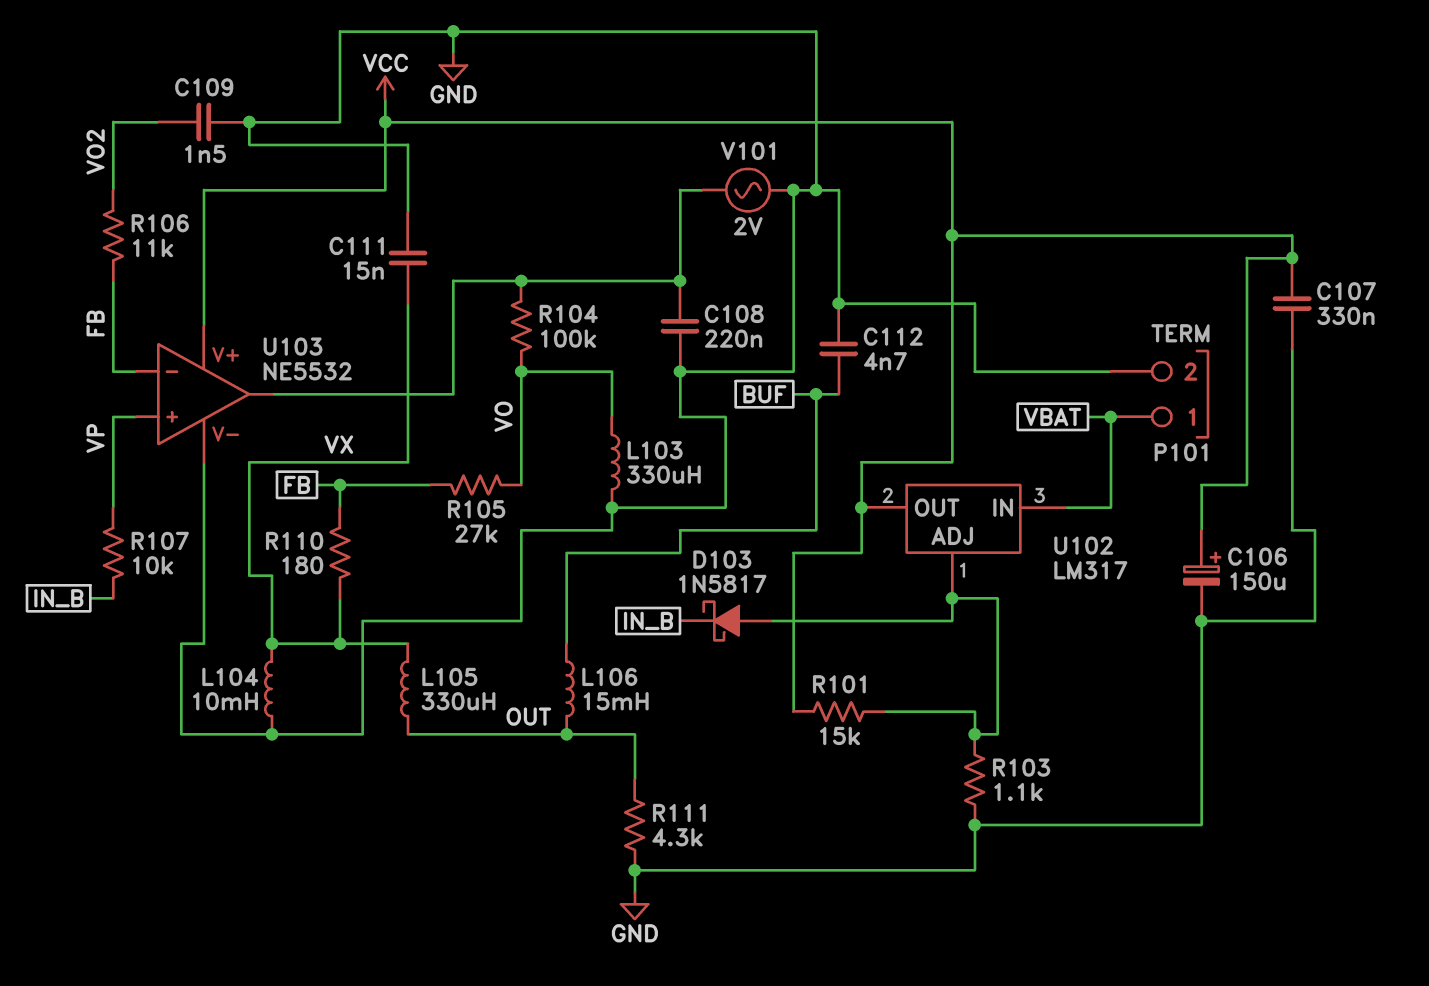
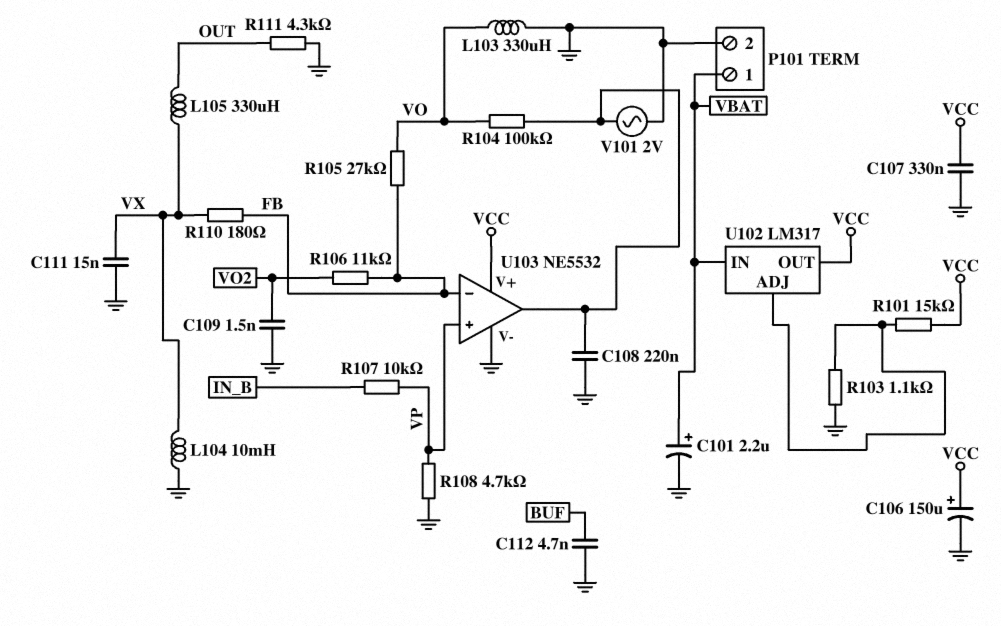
C101: none -> 2.2uF (plus VBAT, minus GND)
D103: schottky 1N5817 (A U102/ADJ, K IN_B) -> none
L106: 15mH (BUF, OUT) -> none
R108: none -> 4.7k (GND, VP)

